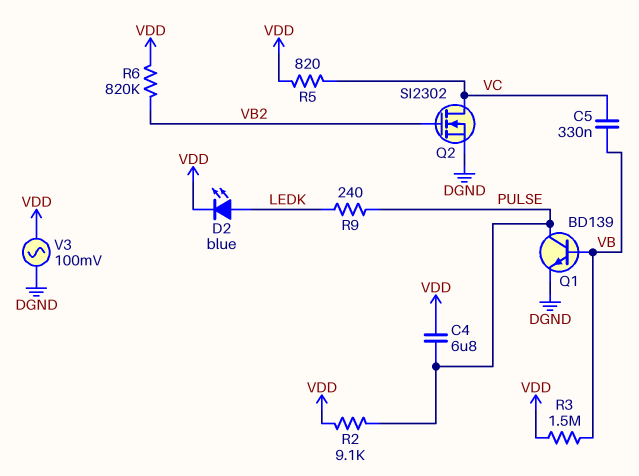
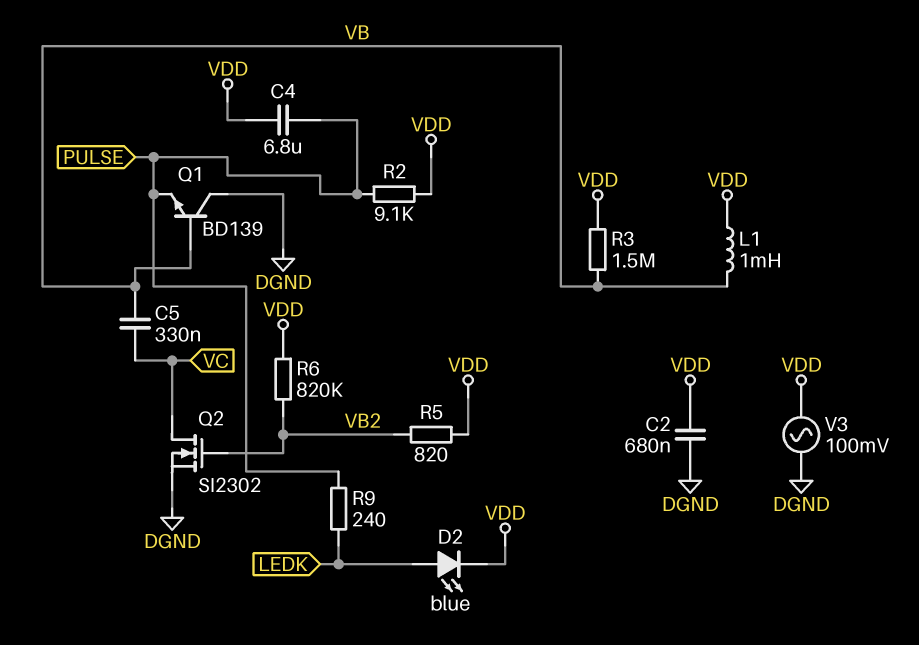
C2: none -> 680nF (DGND, VDD)
L1: none -> 1mH (VB, VDD)
Q1: NPN BD139 (B VB, C PULSE, E DGND) -> NPN BD139 (B VB, C DGND, E PULSE)
R5: 820 (VC, VDD) -> 820 (VB2, VDD)

